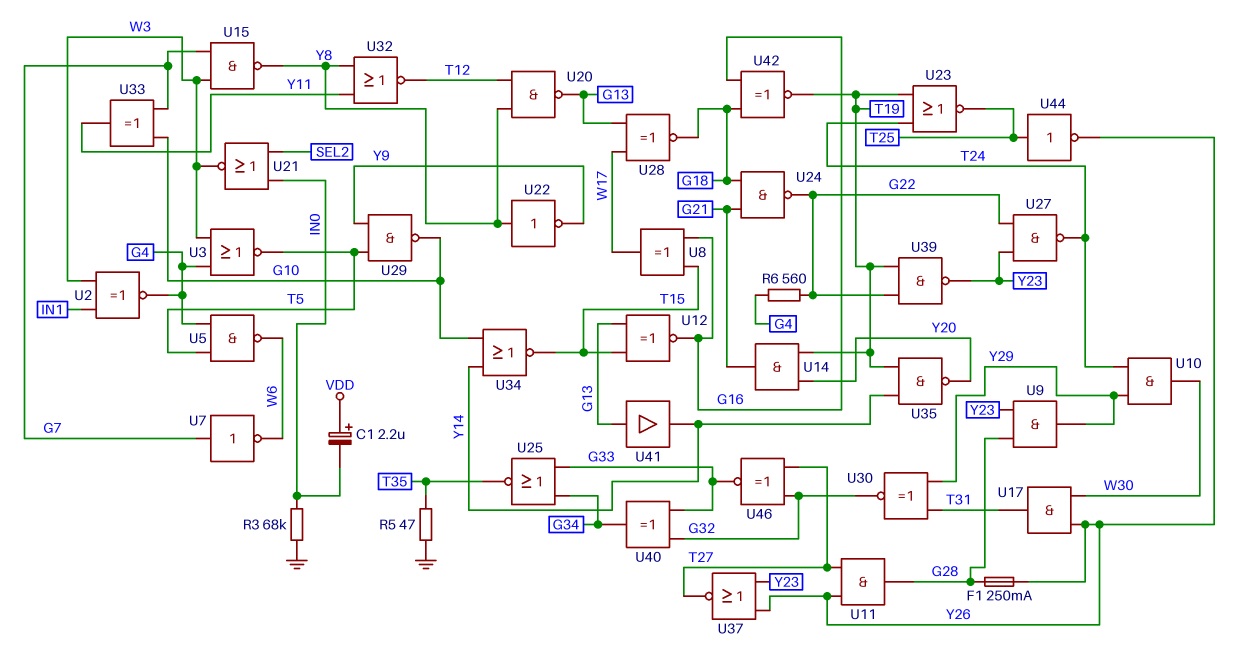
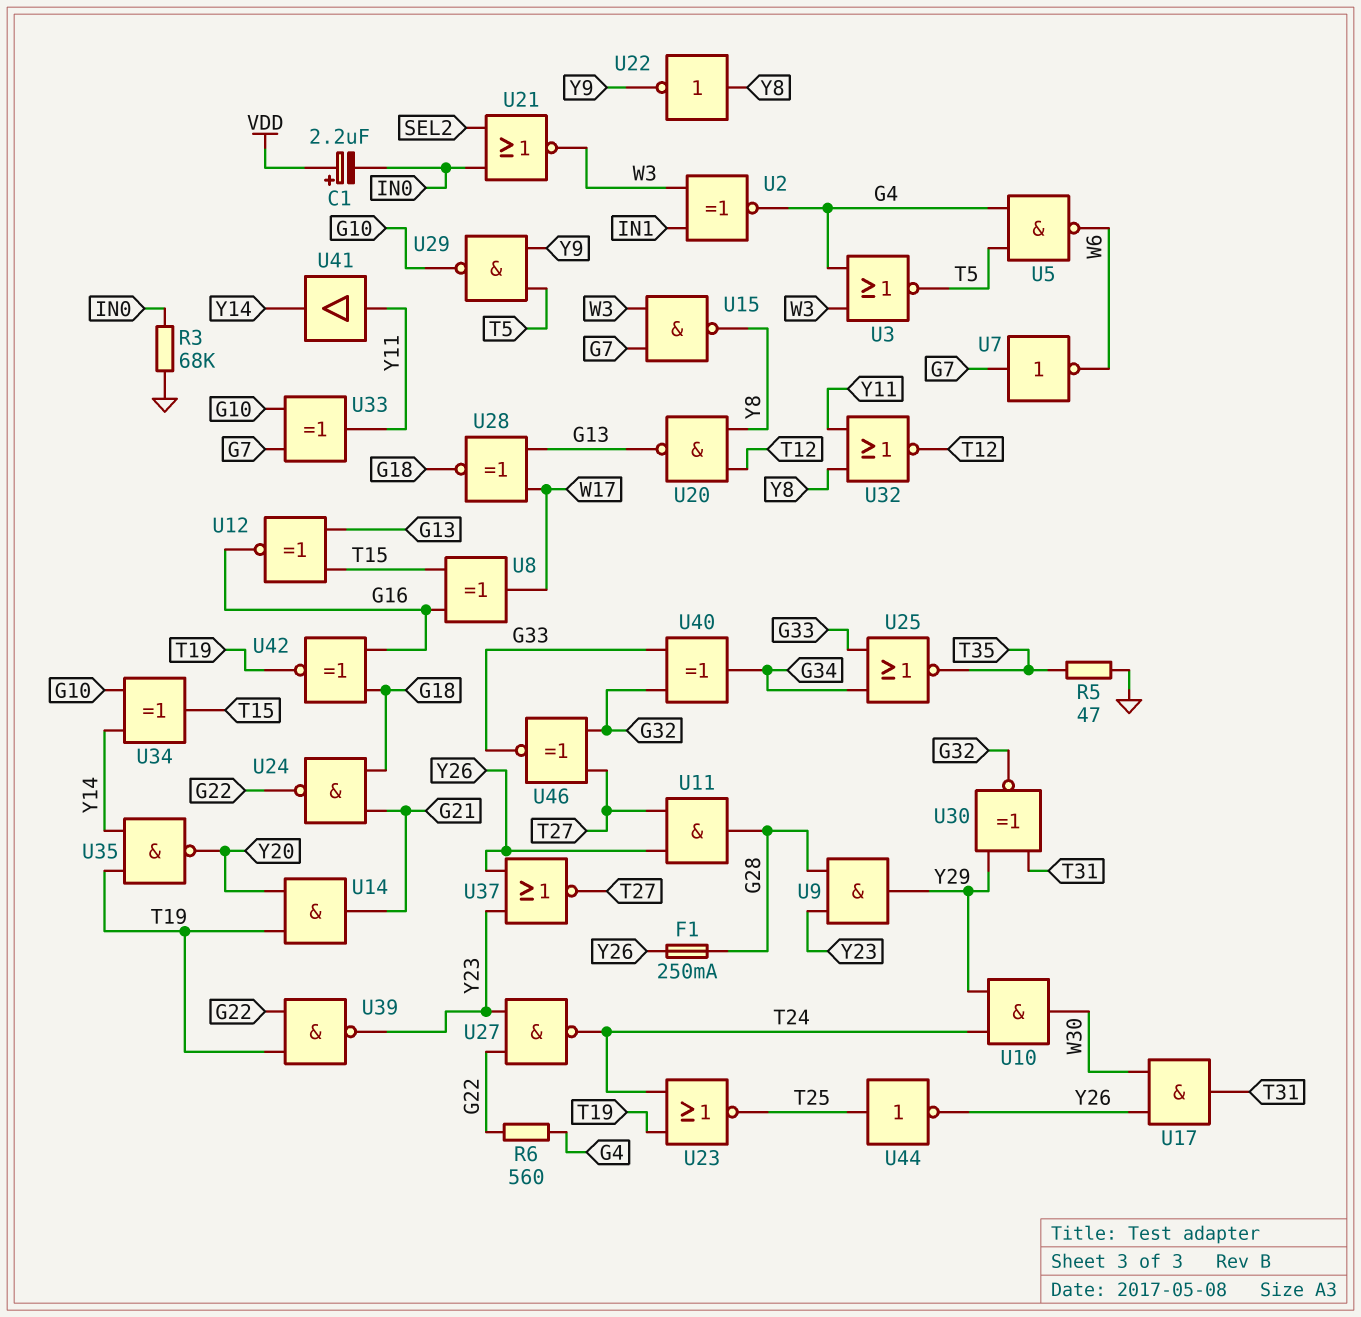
U34: NOR (in G10, in Y14, out T15) -> XOR (in G10, in Y14, out T15)
U41: buffer (in G13, out Y14) -> buffer (in Y11, out Y14)

